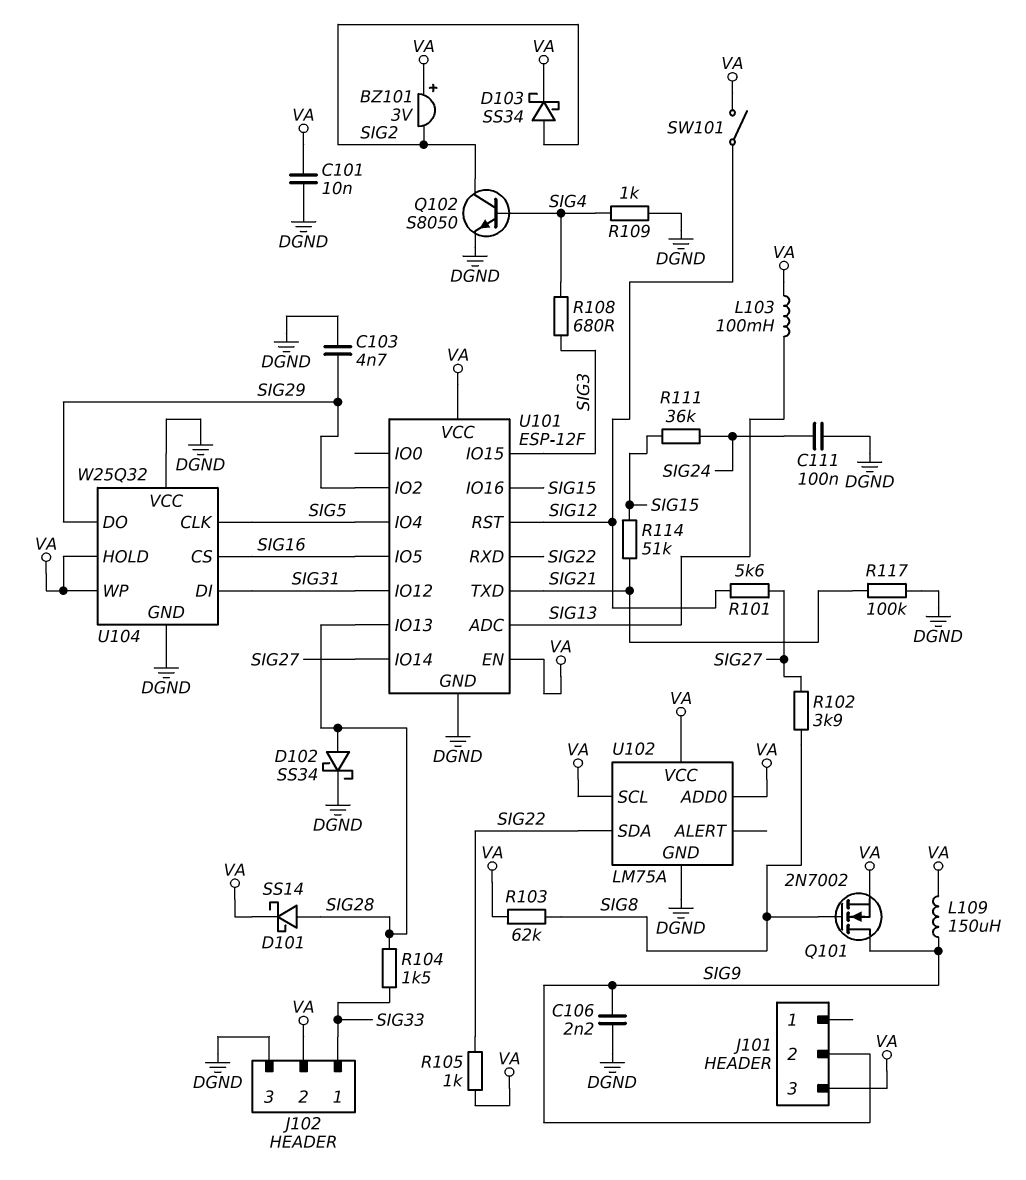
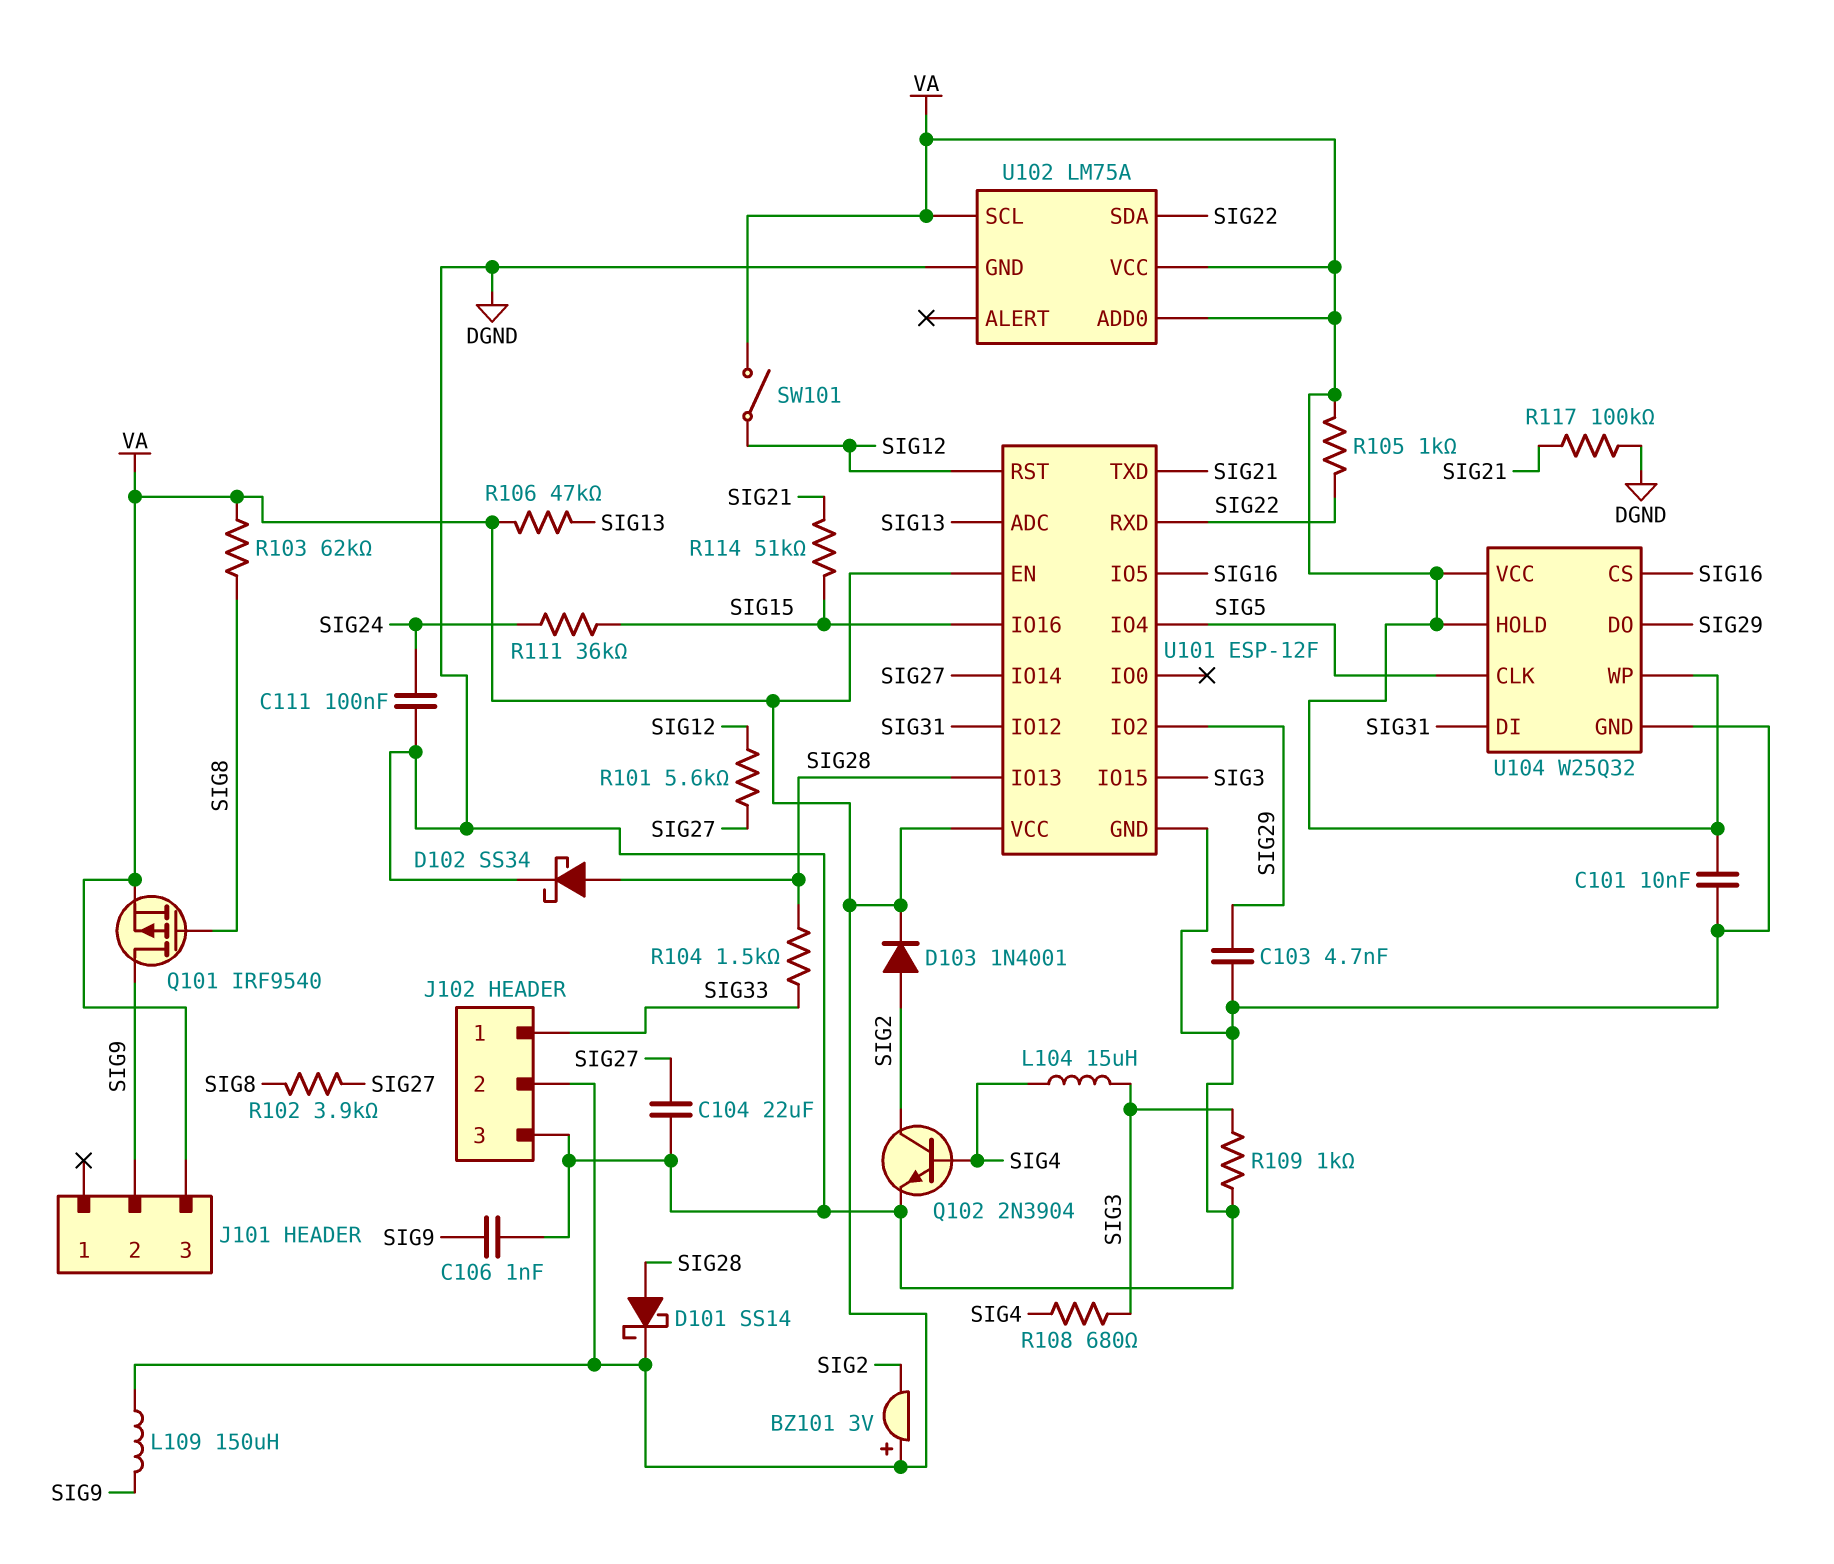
C104: none -> 22uF (DGND, SIG27)
C106: 2.2nF (DGND, SIG9) -> 1nF (DGND, SIG9)
D103: schottky SS34 (A SIG2, K VA) -> diode 1N4001 (A SIG2, K VA)
L103: 100mH (SIG13, VA) -> none
L104: none -> 15uH (SIG3, SIG4)
Q101: NMOS 2N7002 (G SIG8, D SIG9, S VA) -> PMOS IRF9540 (G SIG8, D SIG9, S VA)
Q102: NPN S8050 (B SIG4, C SIG2, E DGND) -> NPN 2N3904 (B SIG4, C SIG2, E DGND)
R106: none -> 47k (SIG13, VA)
R109: 1k (DGND, SIG4) -> 1k (DGND, SIG3)
U104 pin VCC: DGND -> VA

